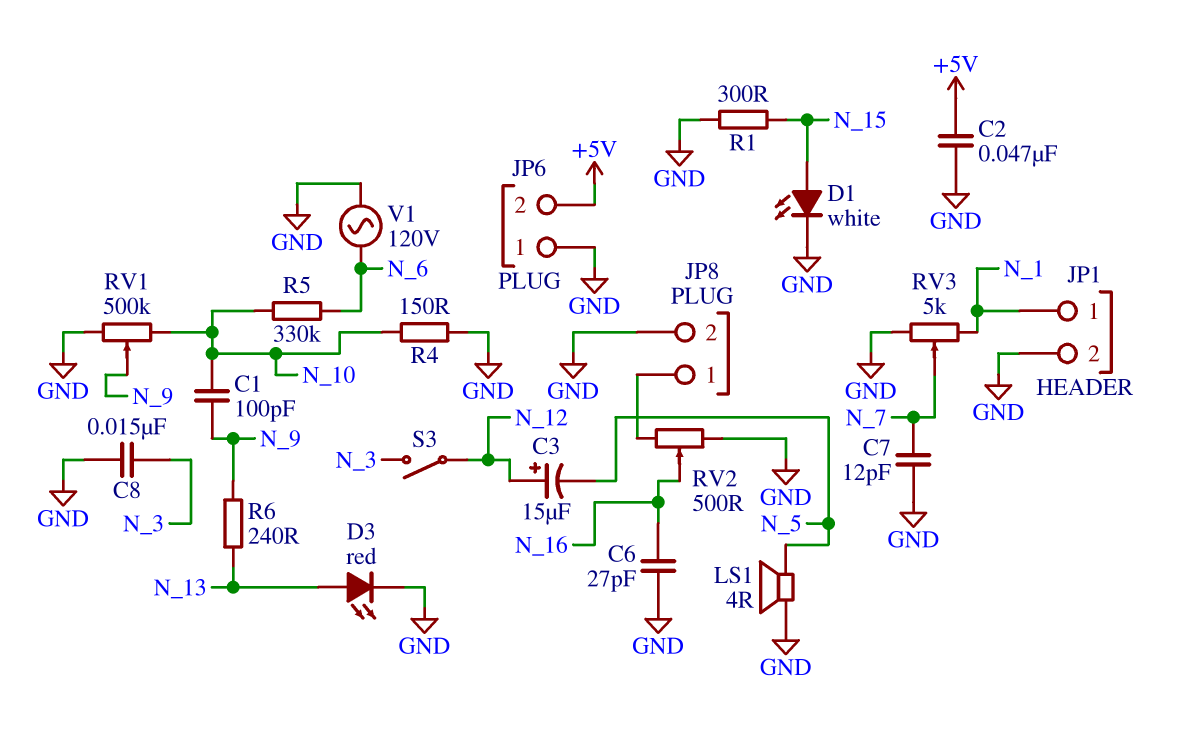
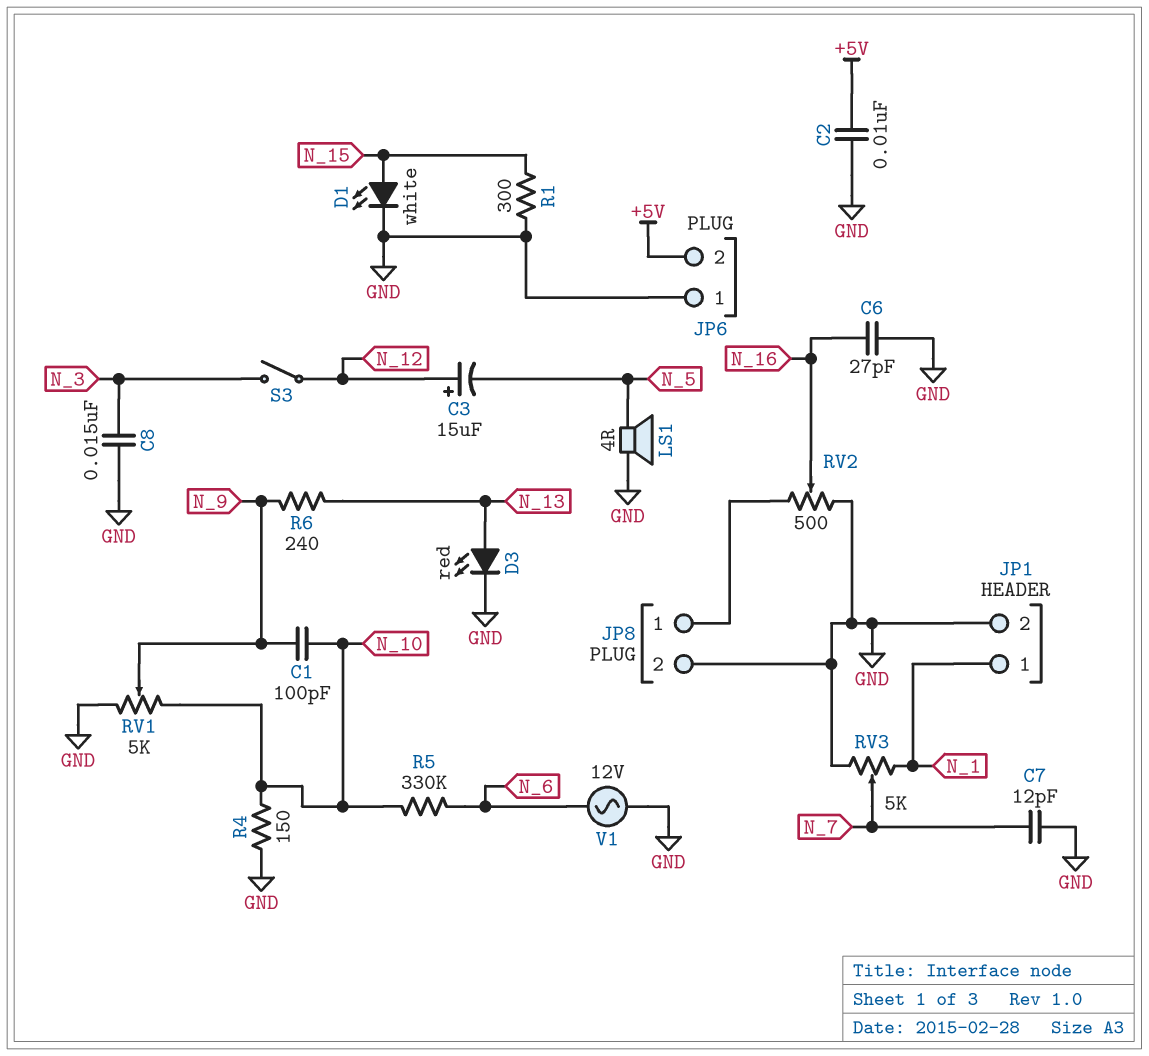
C2: 47nF (+5V, GND) -> 10nF (+5V, GND)
RV1: 500k (GND, N_10, wiper N_9) -> 5k (GND, N_10, wiper N_9)
V1: AC 120V (GND, N_6) -> AC 12V (GND, N_6)

